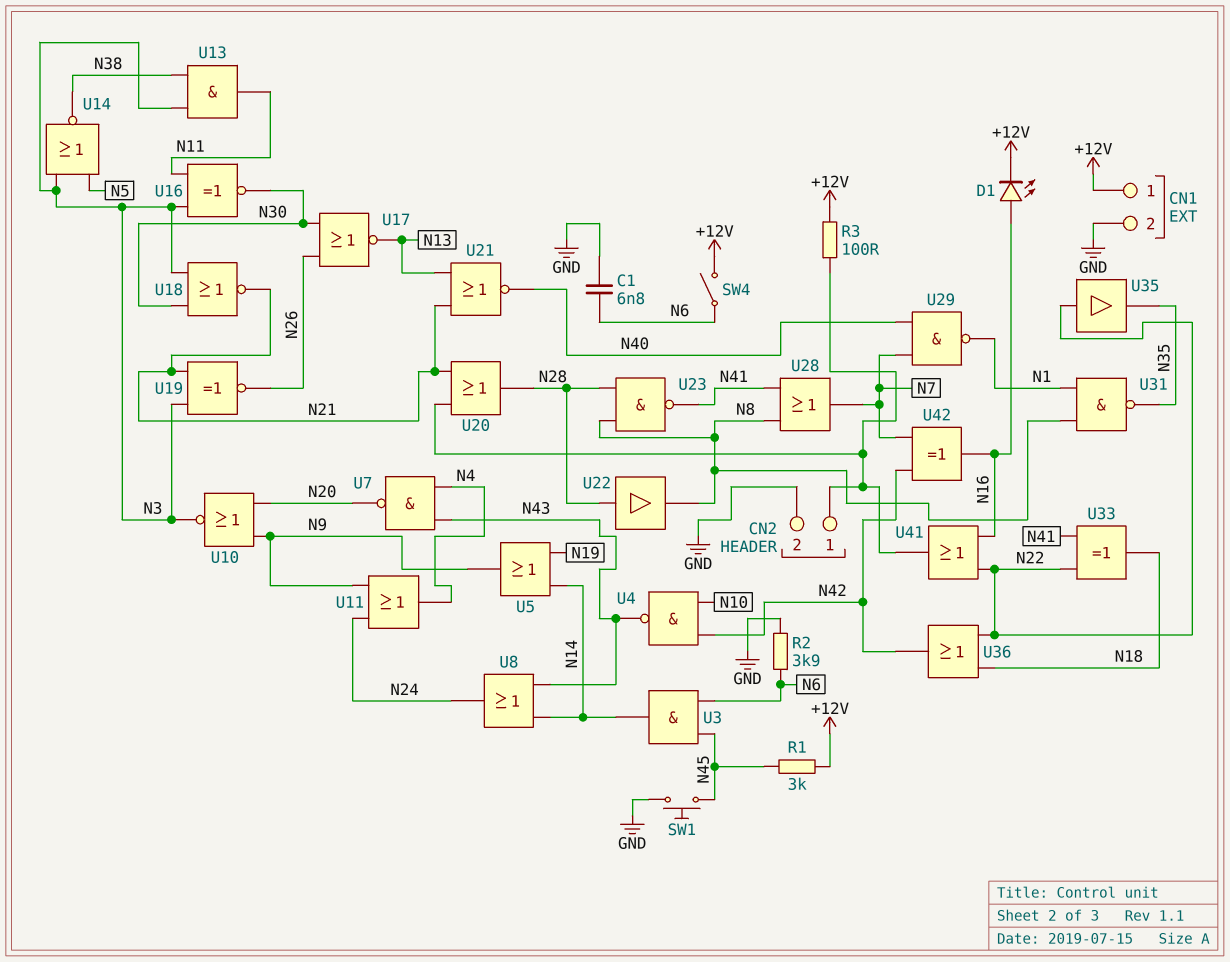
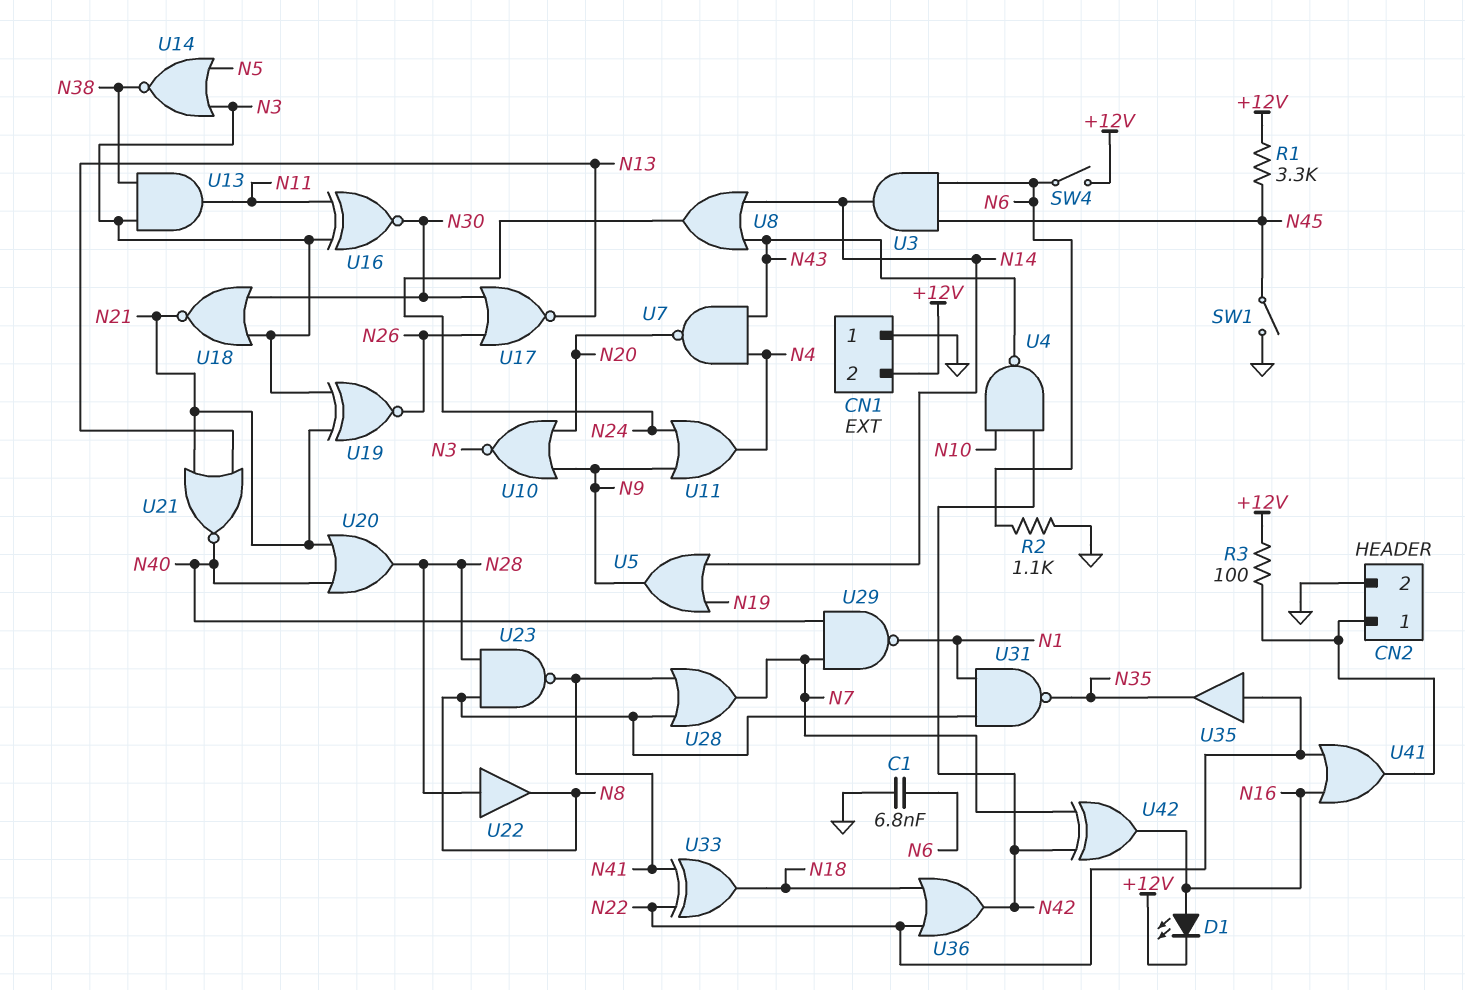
CN1 pin 1: +12V -> GND
CN1 pin 2: GND -> +12V
R1: 3k (+12V, N45) -> 3.3k (+12V, N45)
R2: 3.9k (GND, N6) -> 1.1k (GND, N6)
SW1: button (GND, N45) -> switch (GND, N45)
U20: OR (in CN2/1, in N21, out N28) -> OR (in N21, in N40, out N28)

